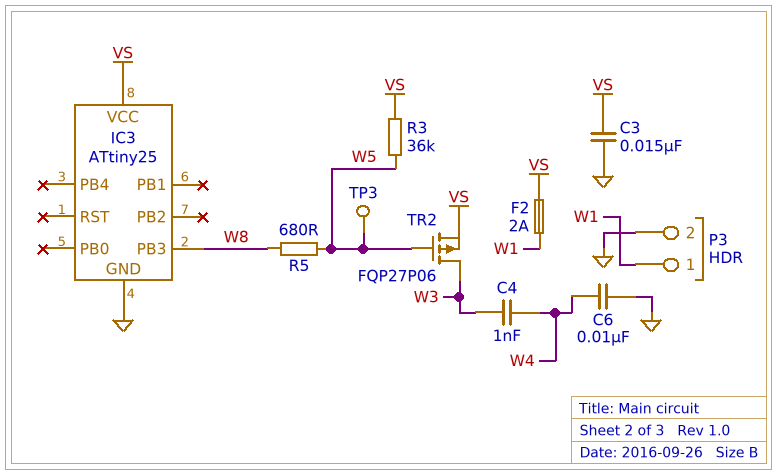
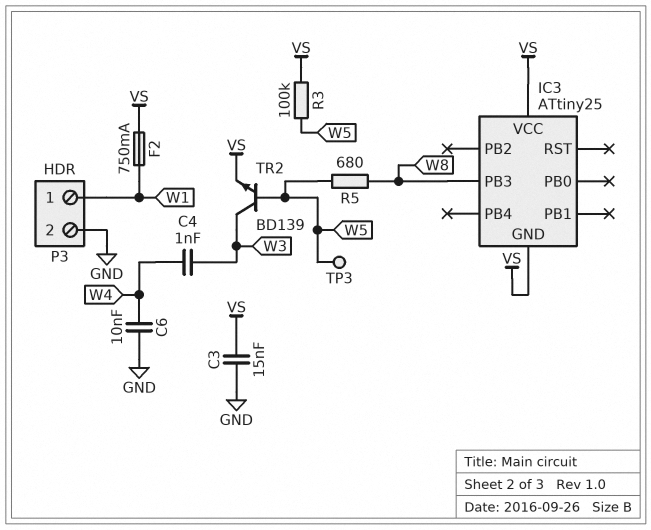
F2: 2A (VS, W1) -> 750mA (VS, W1)
IC3 pin GND: GND -> VS
R3: 36k (VS, W5) -> 100k (VS, W5)
TR2: PMOS FQP27P06 (G W5, D W3, S VS) -> NPN BD139 (B W5, C W3, E VS)

